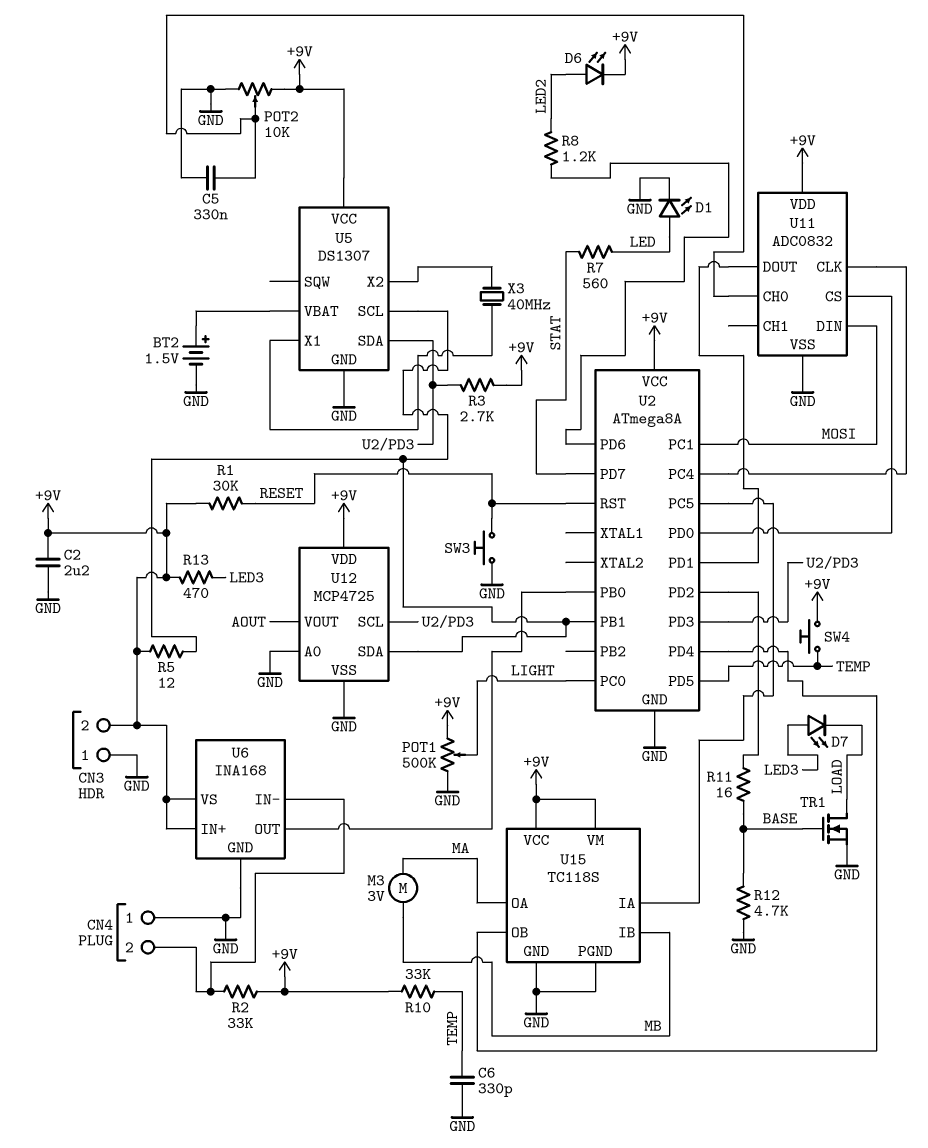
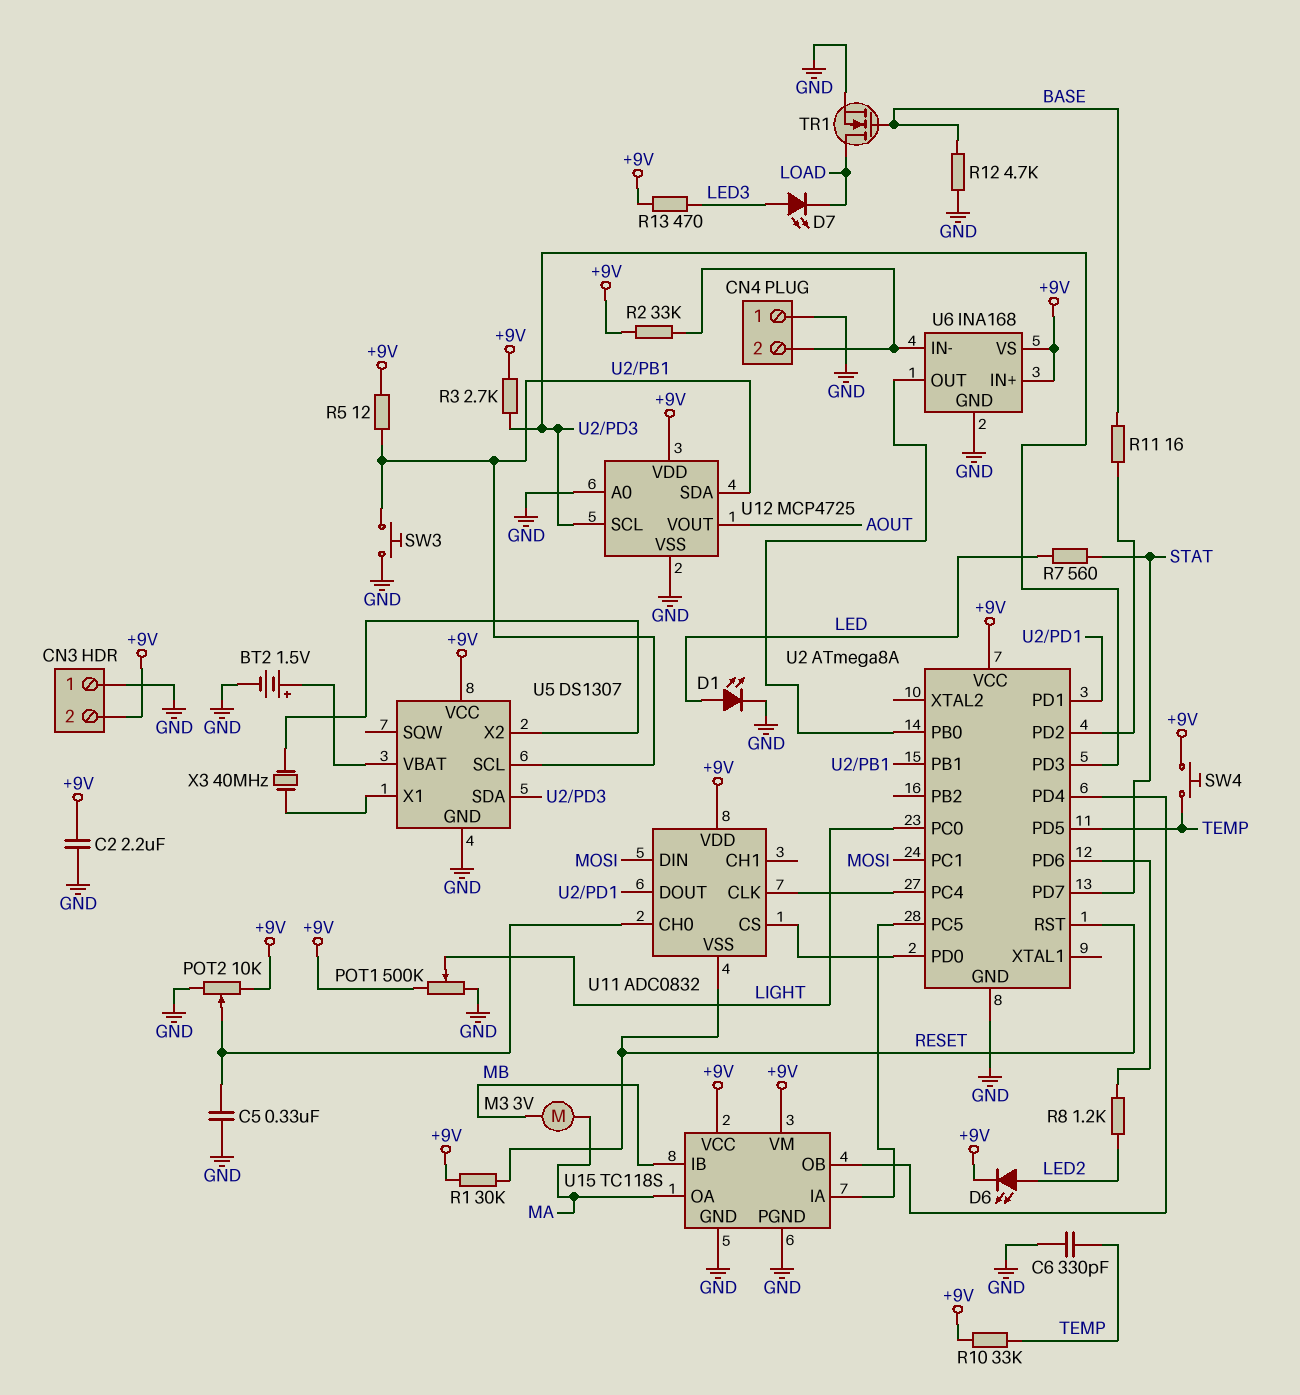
SW3: button (GND, RESET) -> button (GND, U2/PB1)
U11 pin VSS: GND -> RESET

